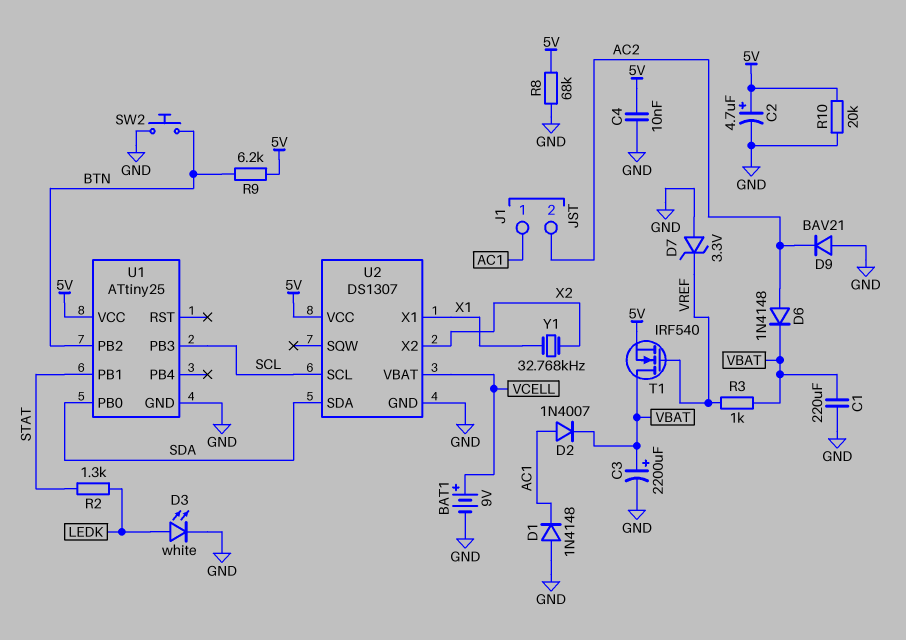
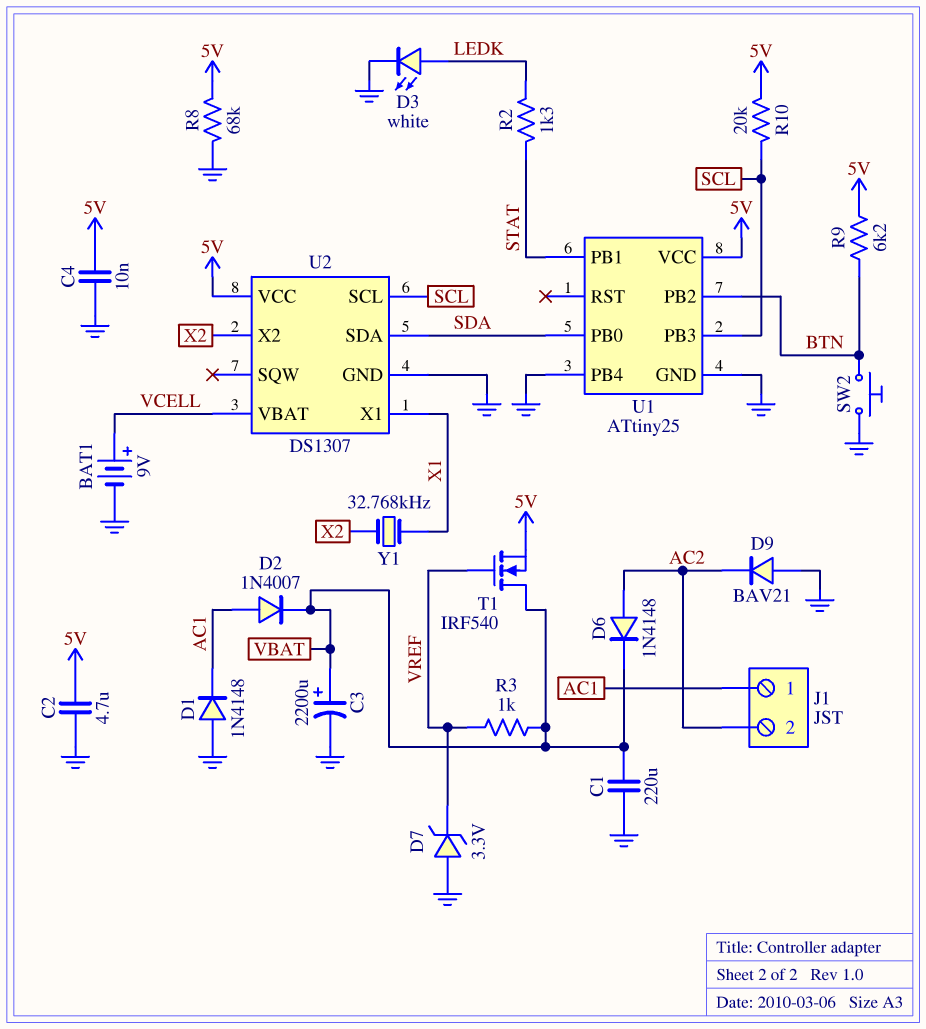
C2: 4.7uF (plus 5V, minus GND) -> 4.7uF (5V, GND)
R10: 20k (5V, GND) -> 20k (5V, SCL)
U1 pin PB4: none -> GND

